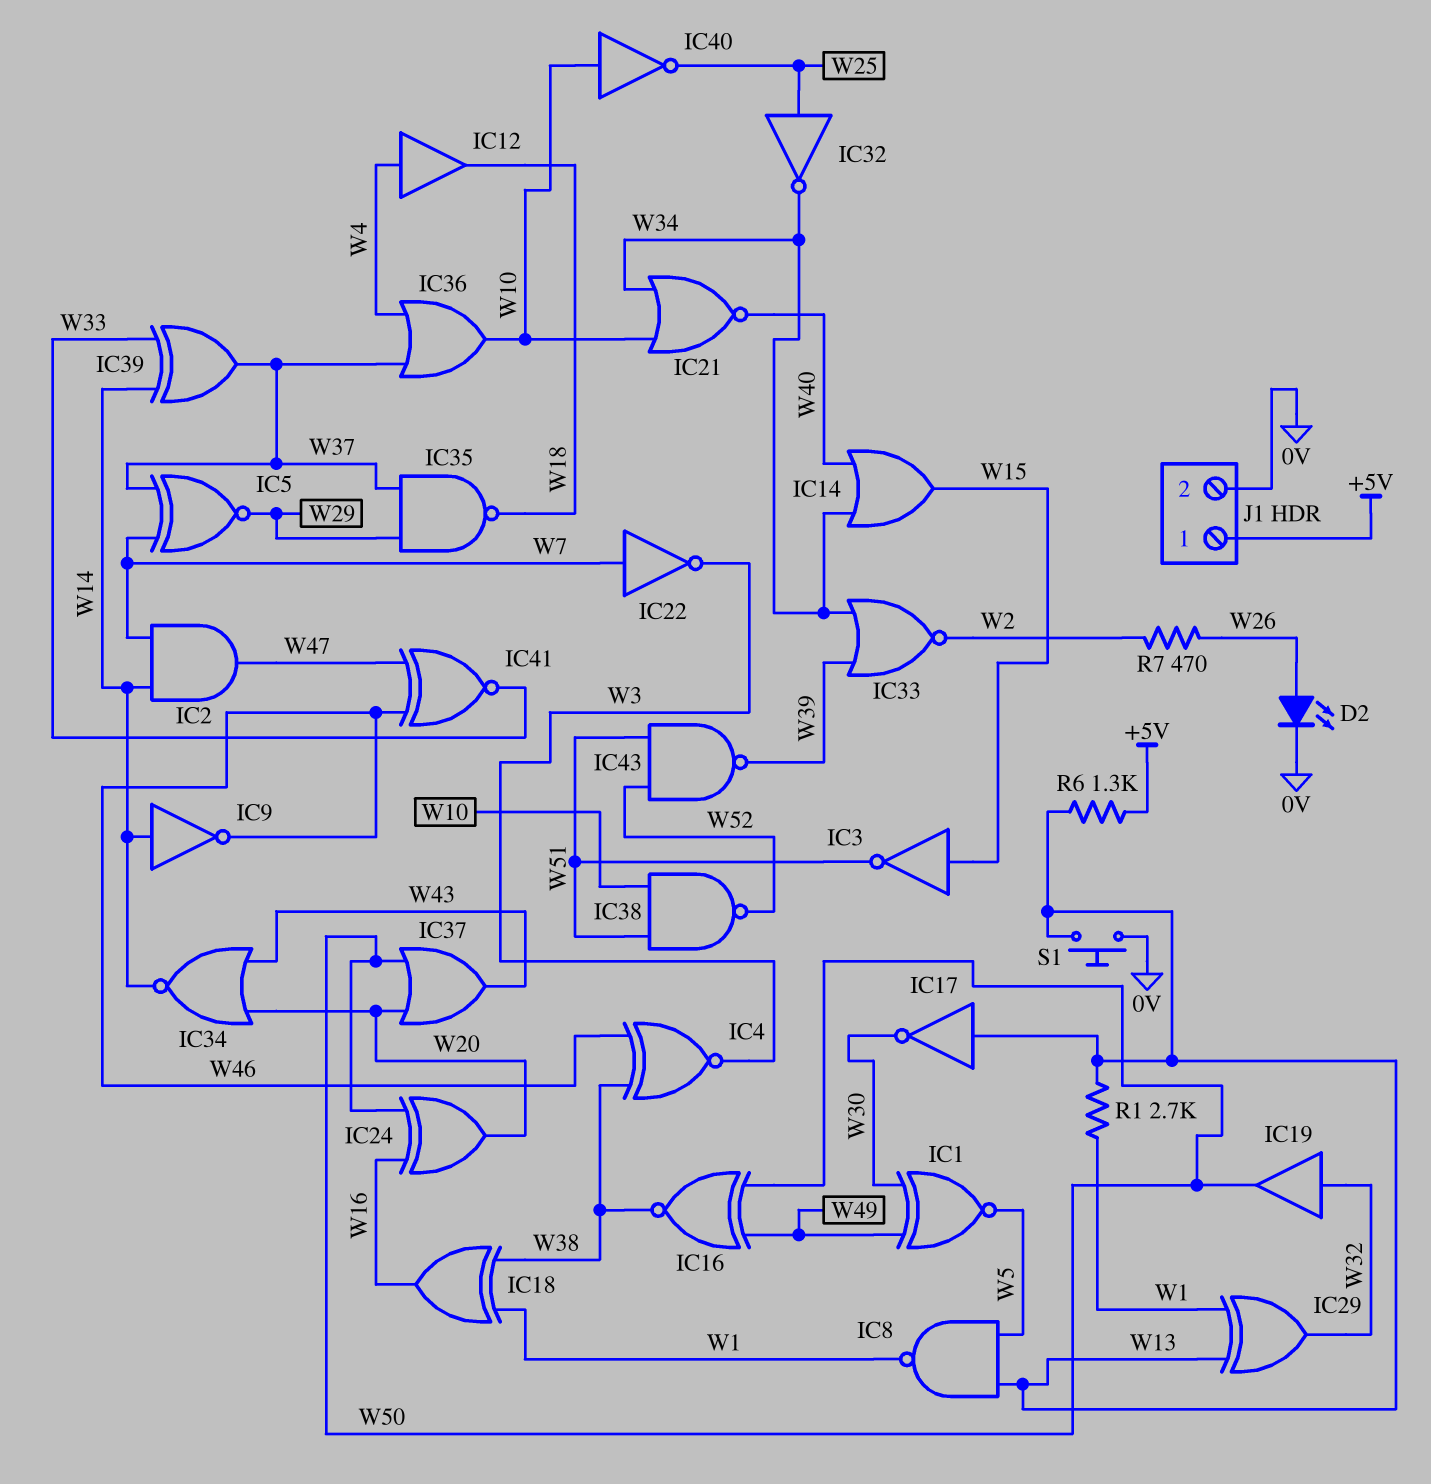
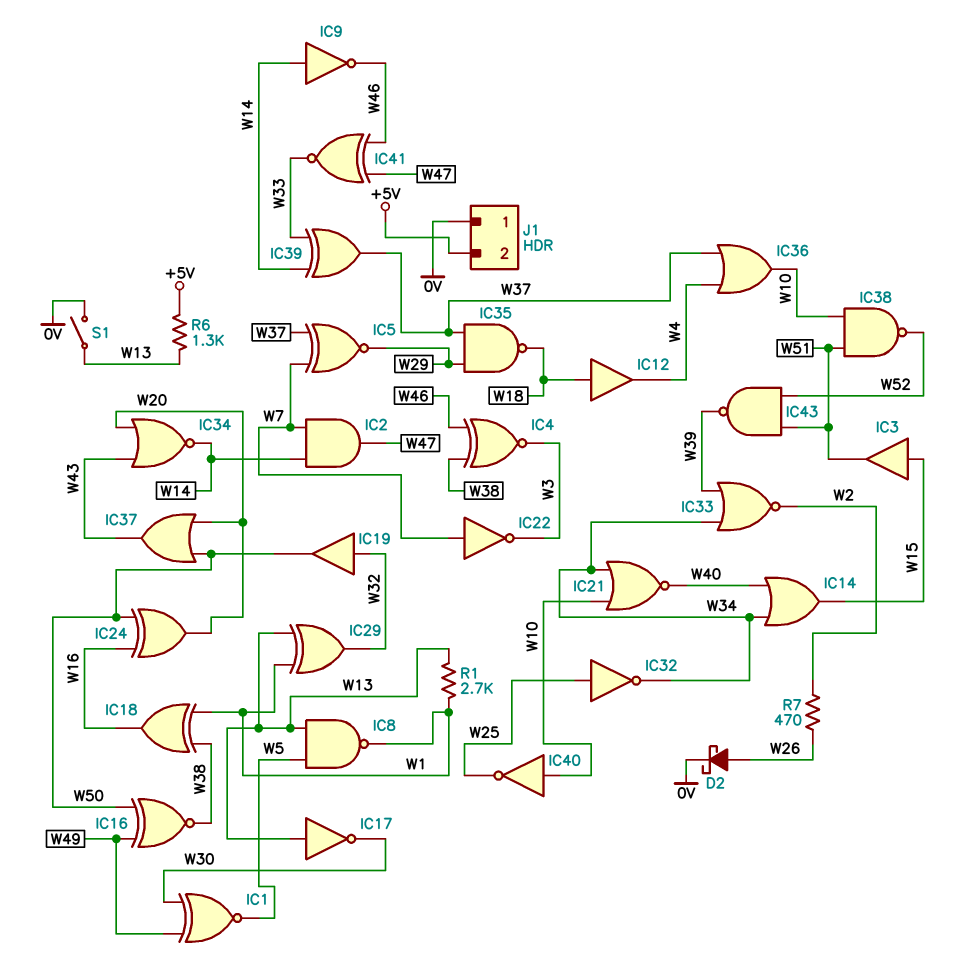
D2: LED (A W26, K 0V) -> schottky (A W26, K 0V)
IC3: NOT (in W15, out W51) -> buffer (in W15, out W51)
IC12: buffer (in W4, out W18) -> buffer (in W18, out W4)
J1 pin 1: +5V -> 0V
J1 pin 2: 0V -> +5V
S1: button (0V, W13) -> switch (0V, W13)

